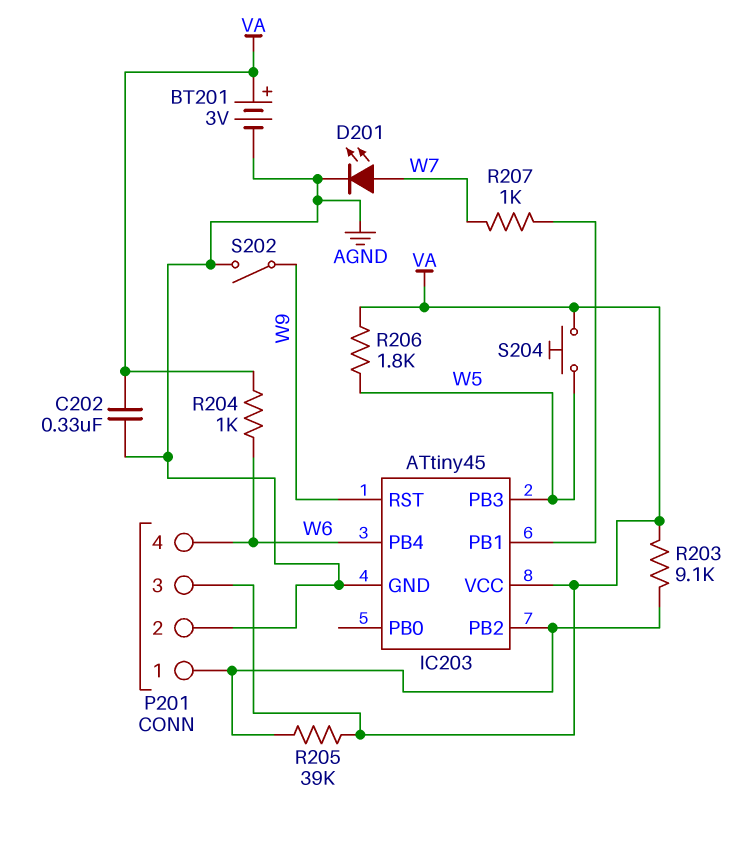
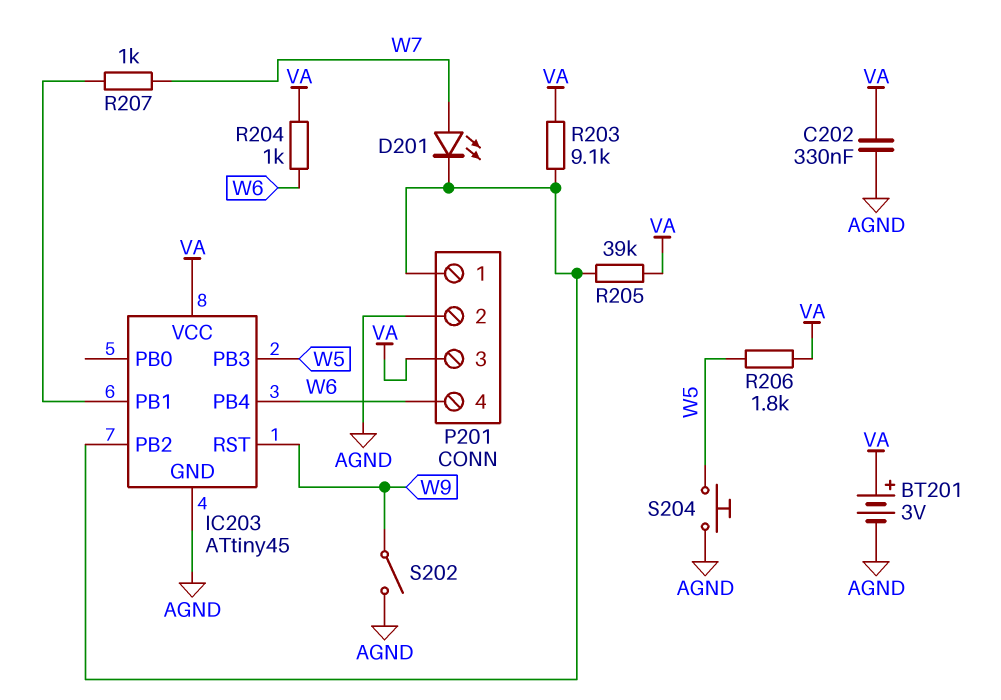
D201: LED (A W7, K AGND) -> LED (A W7, K IC203/PB2)
S204: button (VA, W5) -> button (AGND, W5)

